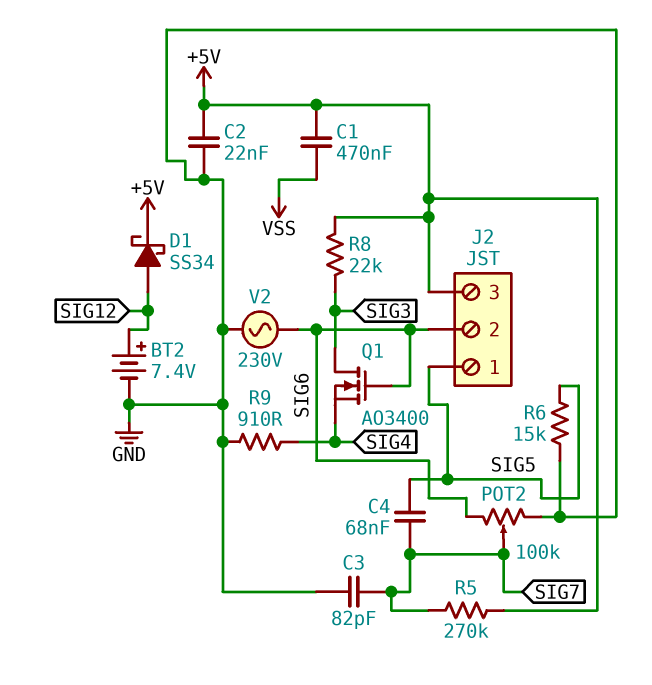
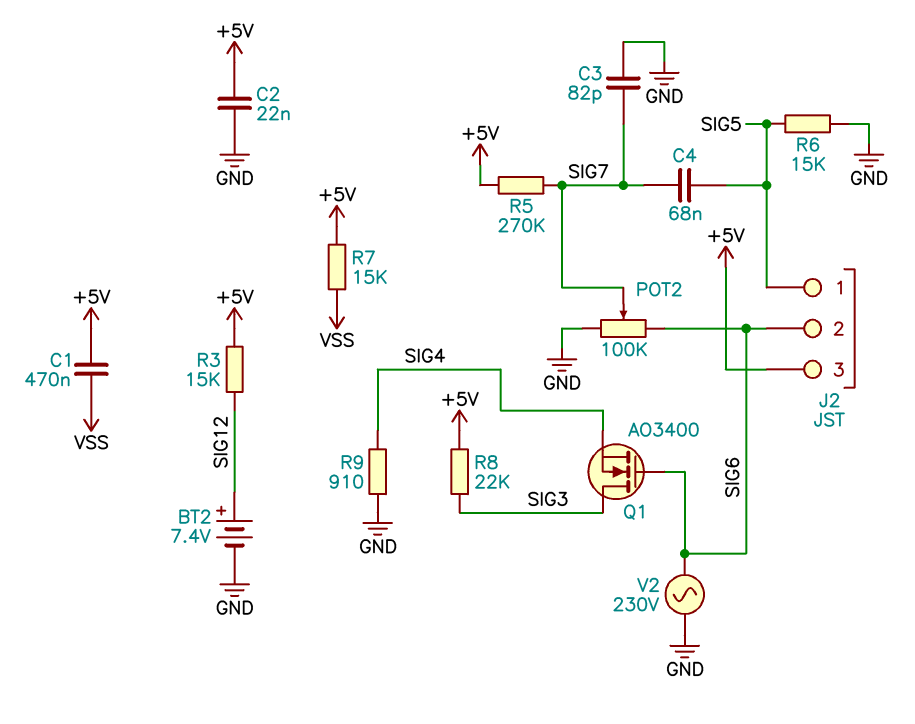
D1: schottky SS34 (A SIG12, K +5V) -> none
R3: none -> 15k (+5V, SIG12)
R7: none -> 15k (+5V, VSS)

